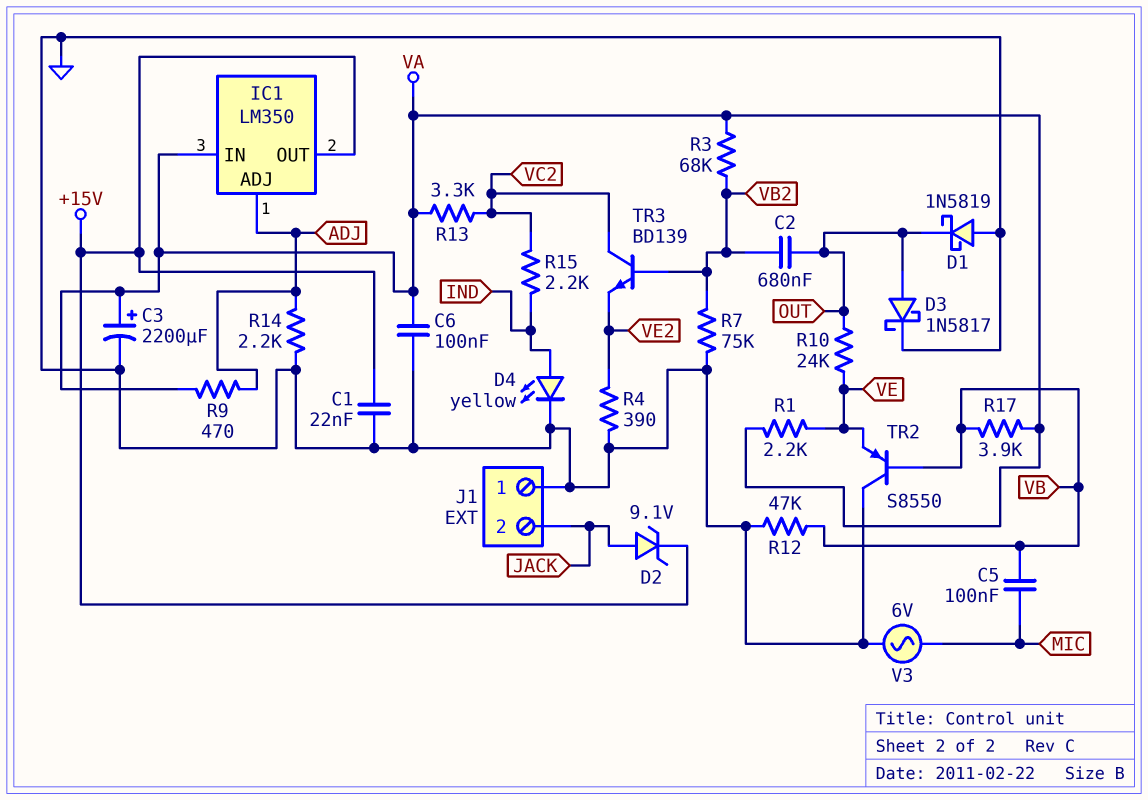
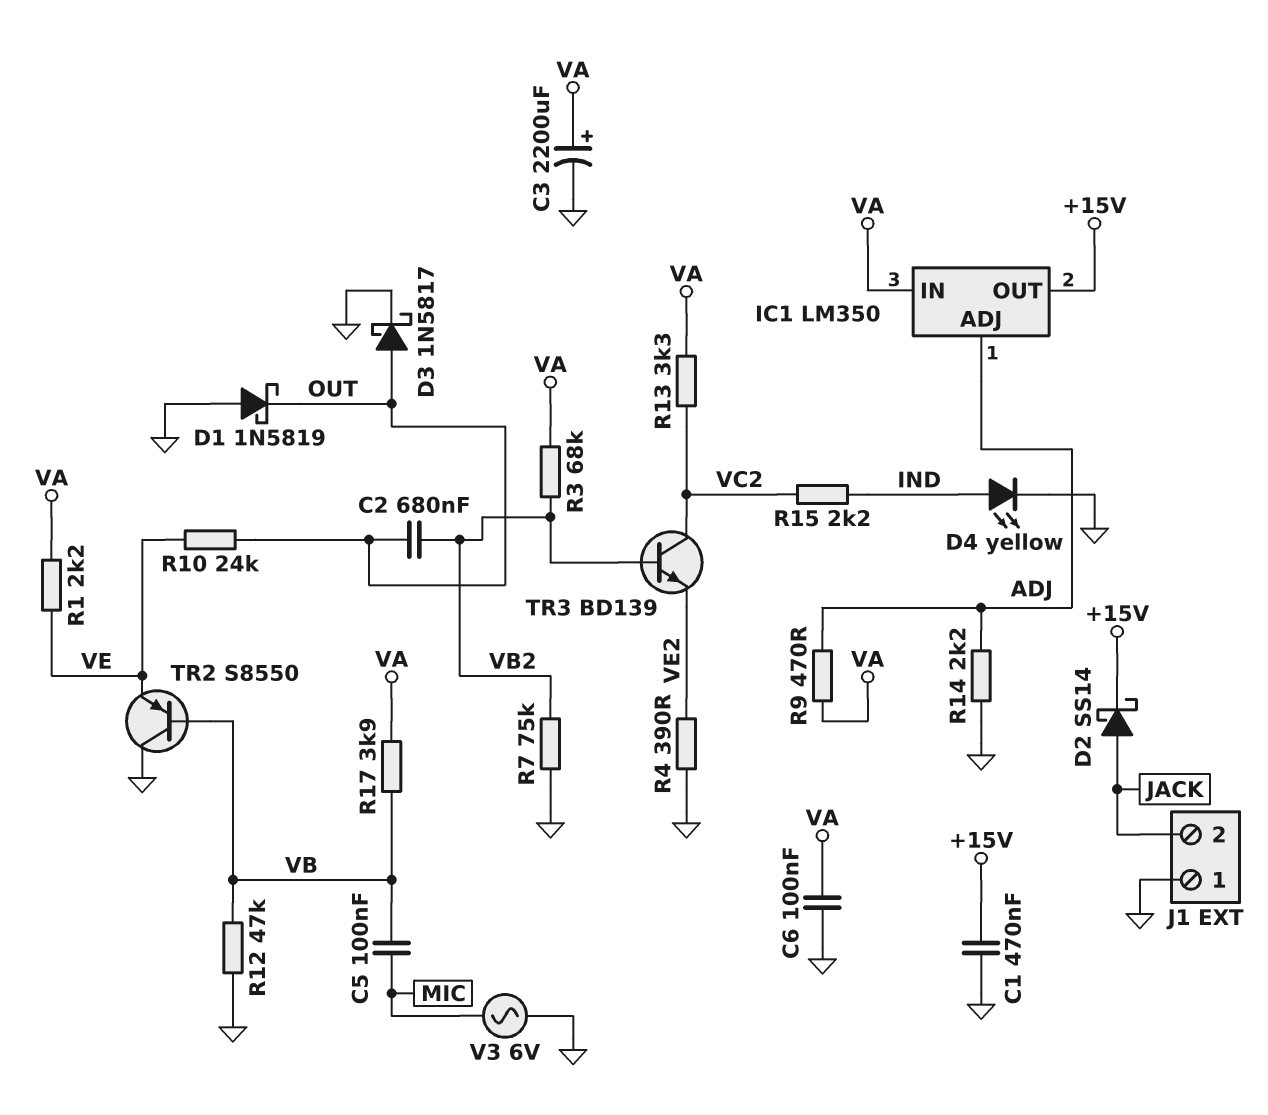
C1: 22nF (+15V, GND) -> 470nF (+15V, GND)
D2: zener 9.1V (A JACK, K +15V) -> schottky SS14 (A JACK, K +15V)

